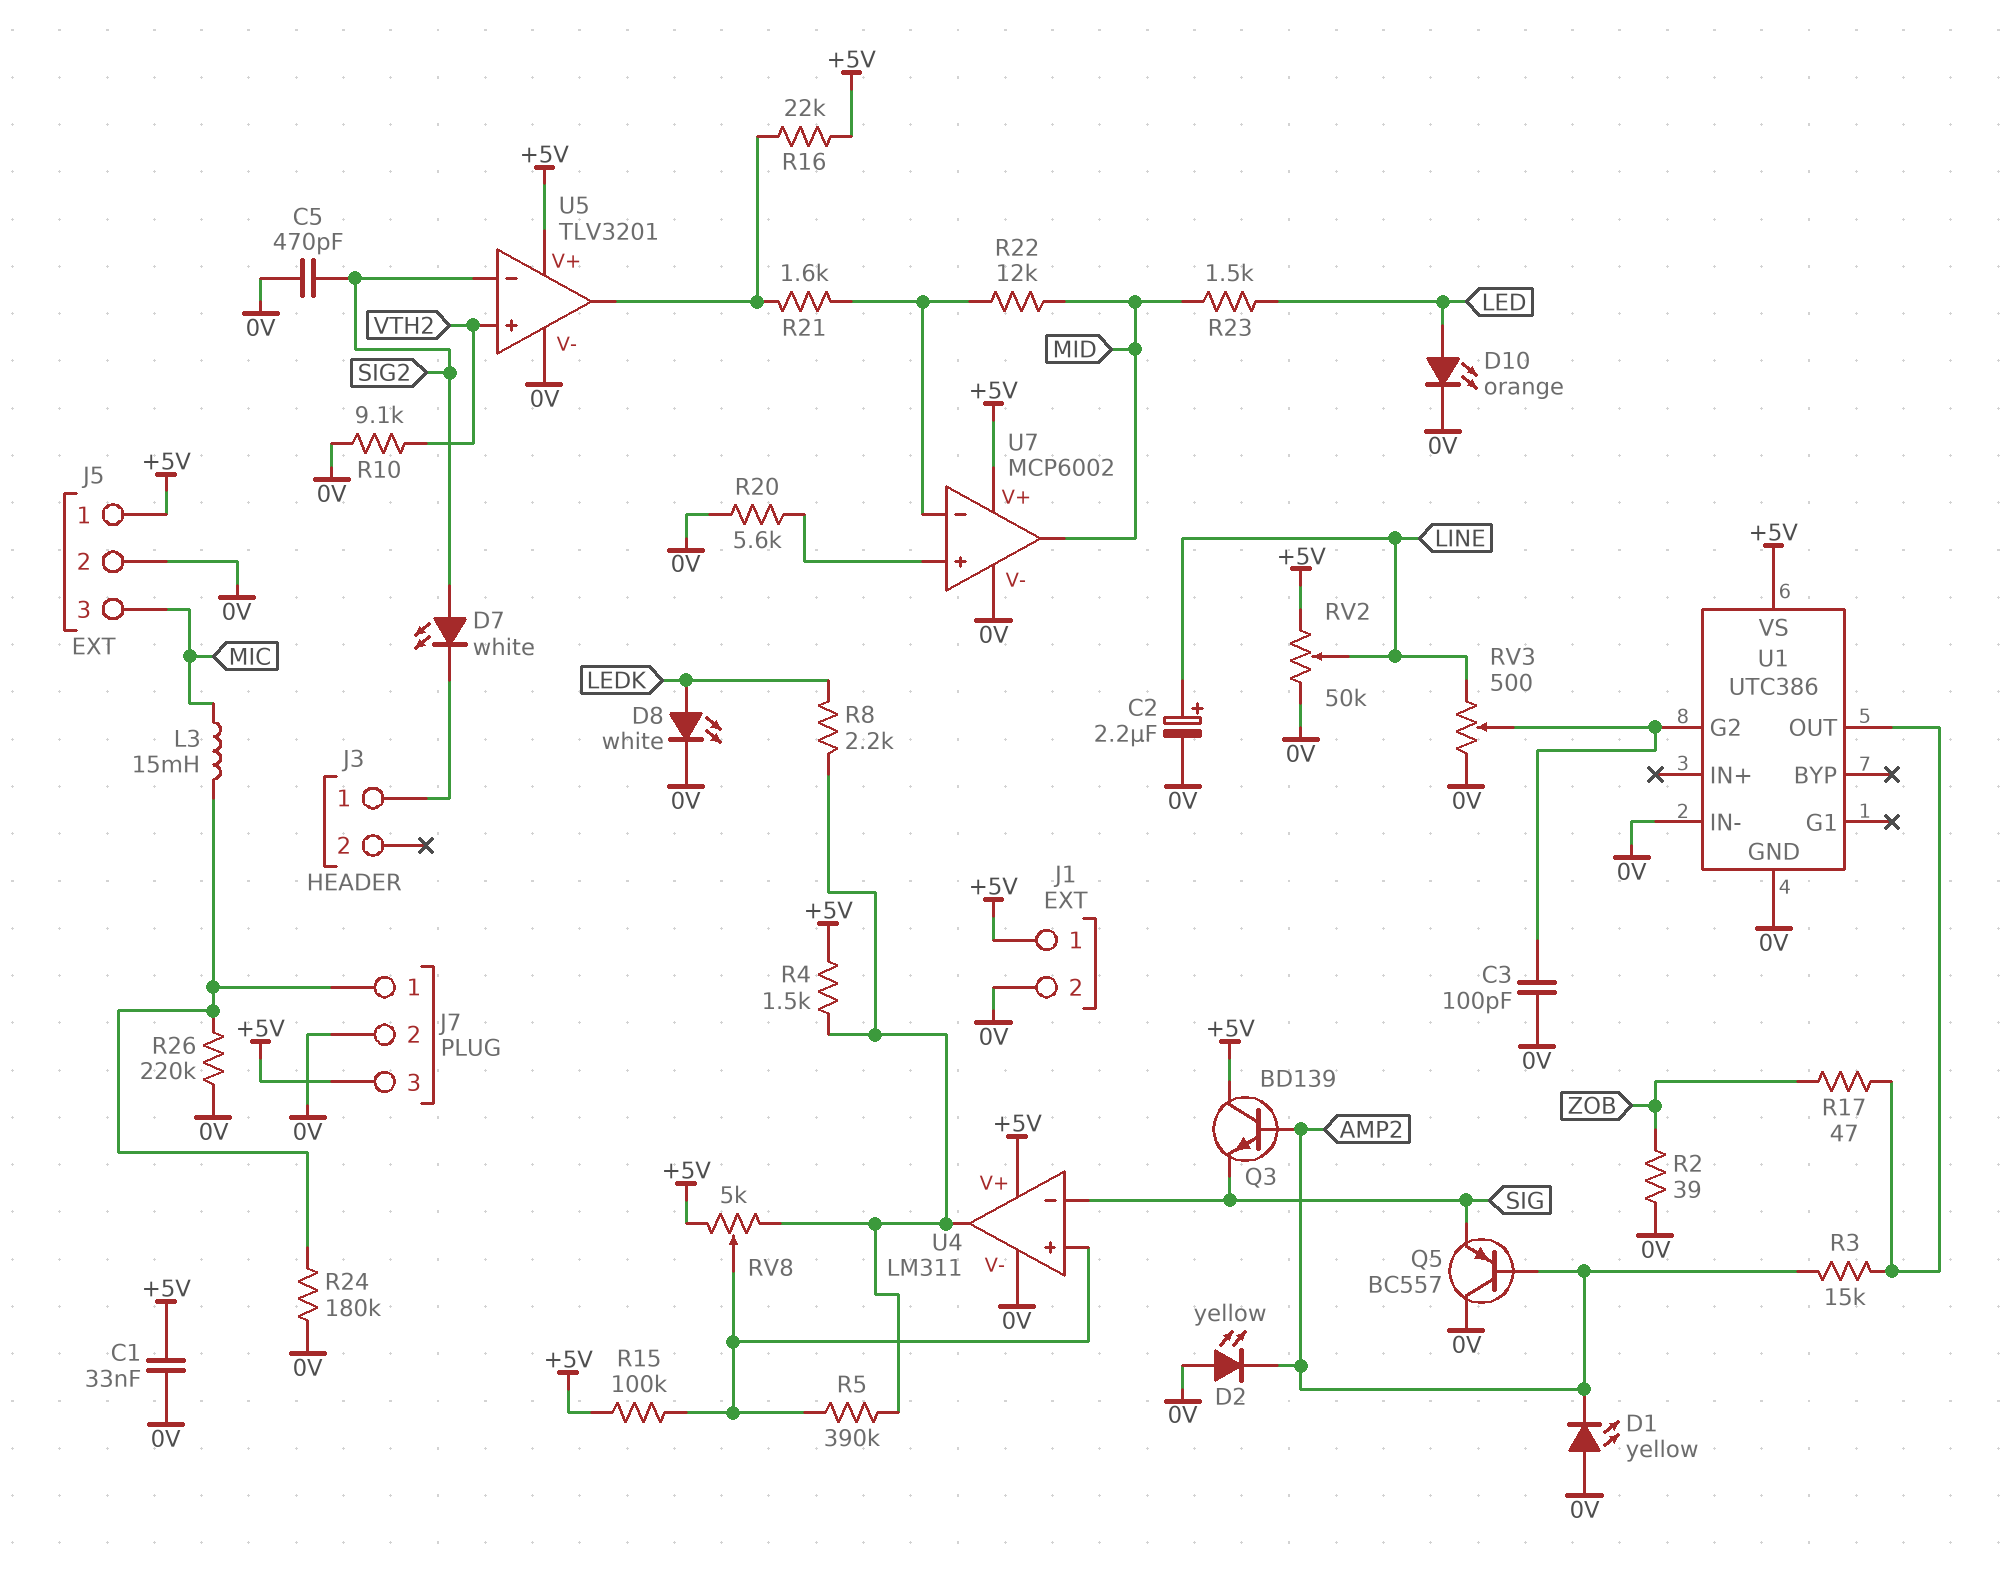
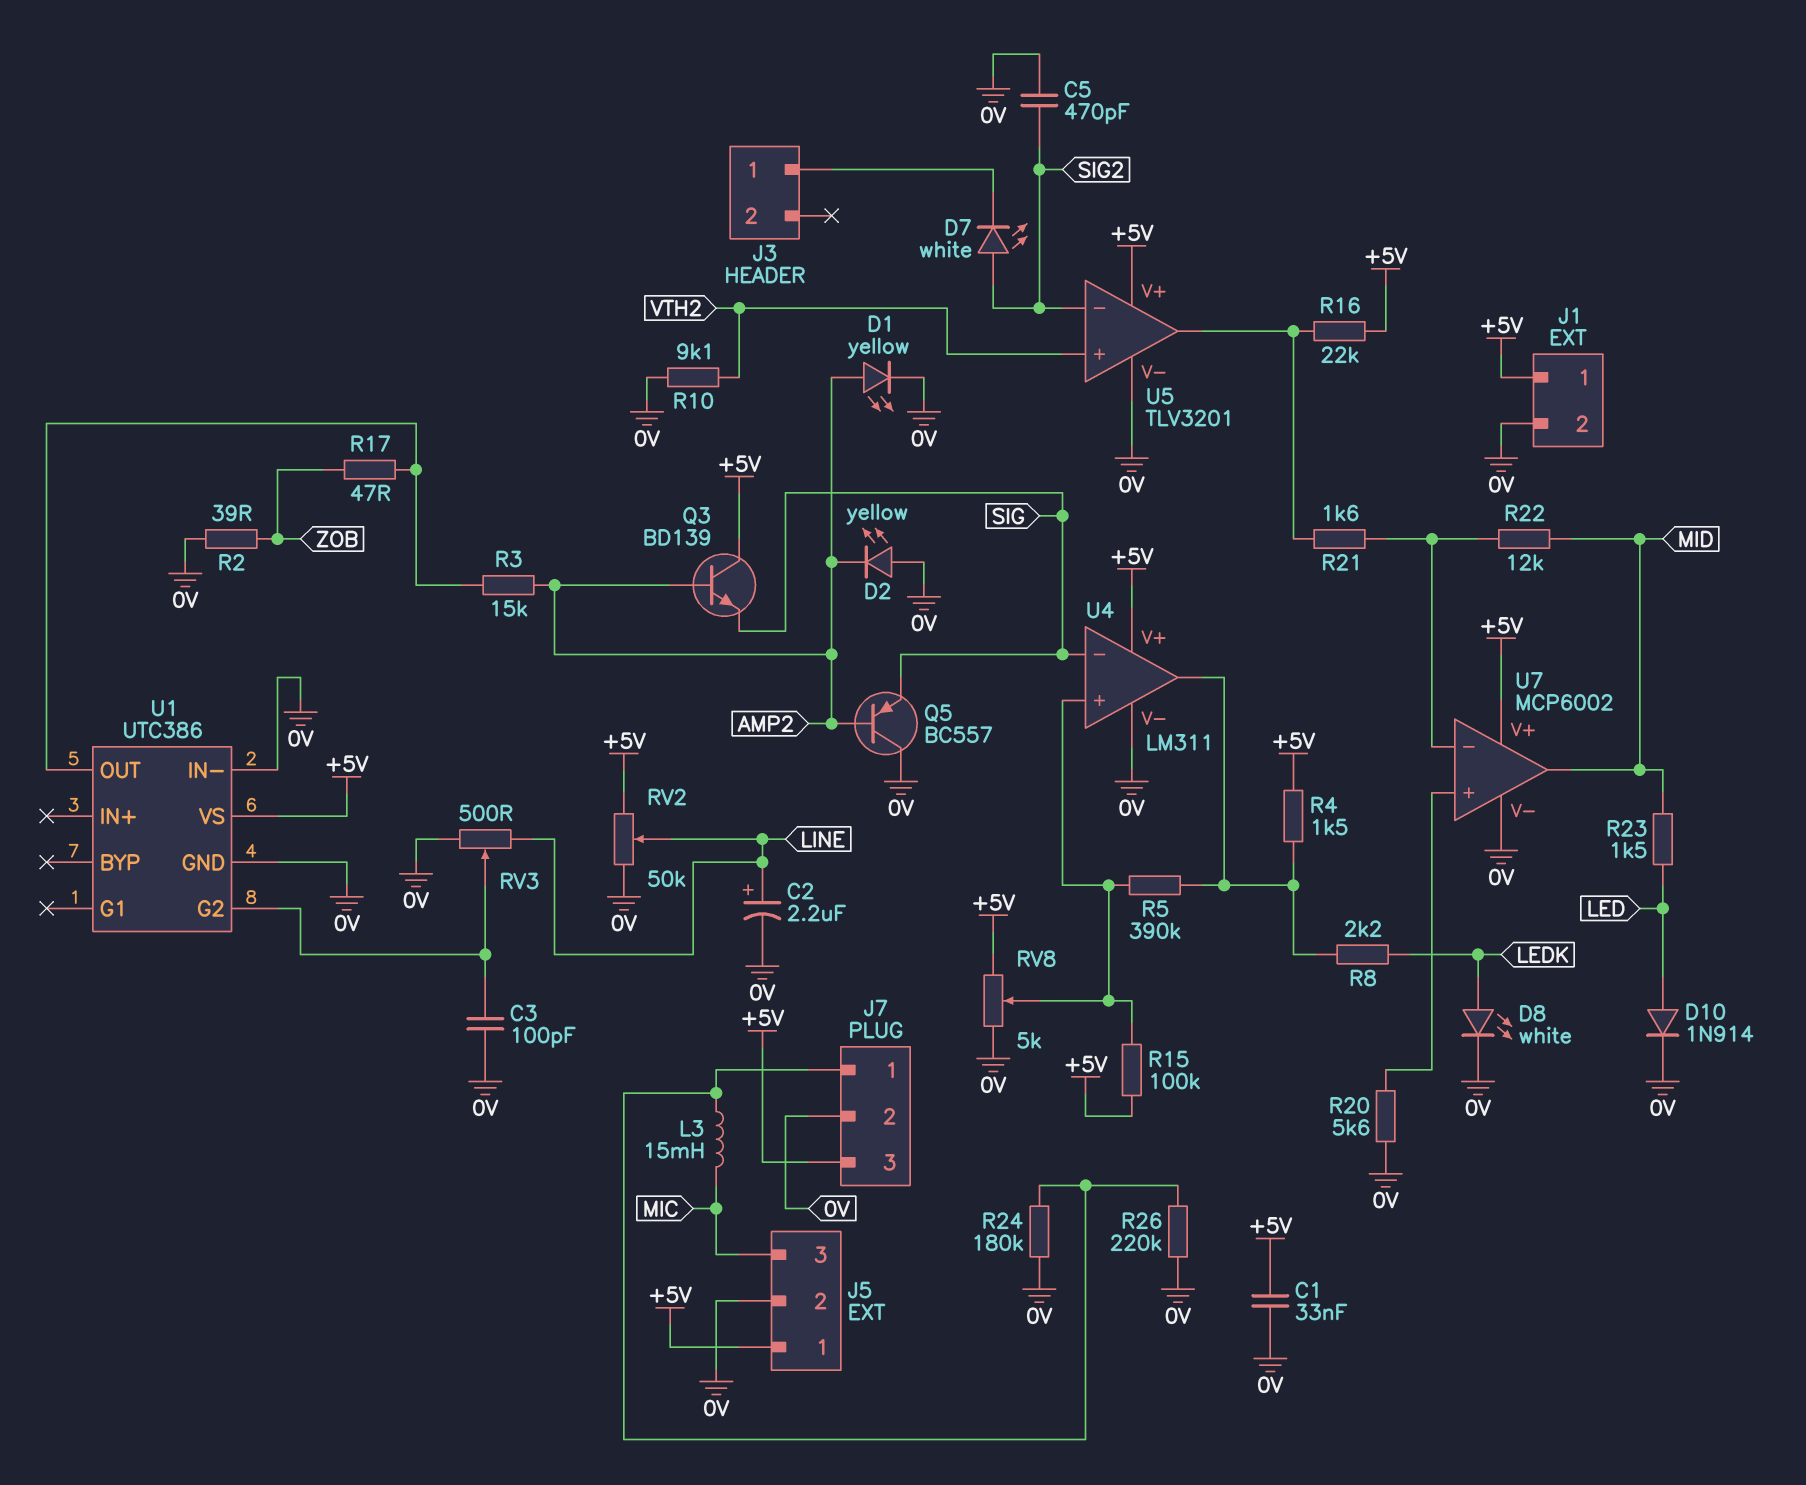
D1: LED yellow (A 0V, K AMP2) -> LED yellow (A AMP2, K 0V)
D10: LED orange (A LED, K 0V) -> diode 1N914 (A LED, K 0V)
RV8: 5k (+5V, U4/out, wiper U4/in+) -> 5k (+5V, 0V, wiper U4/in+)

